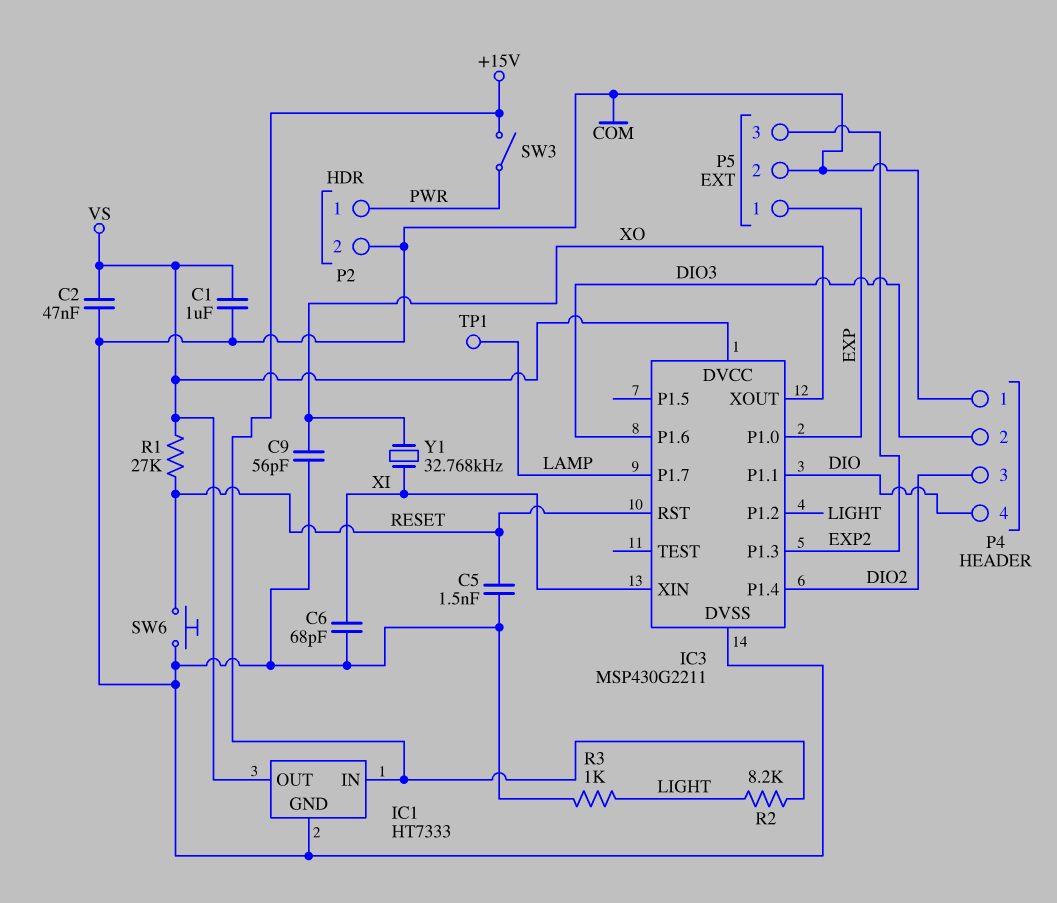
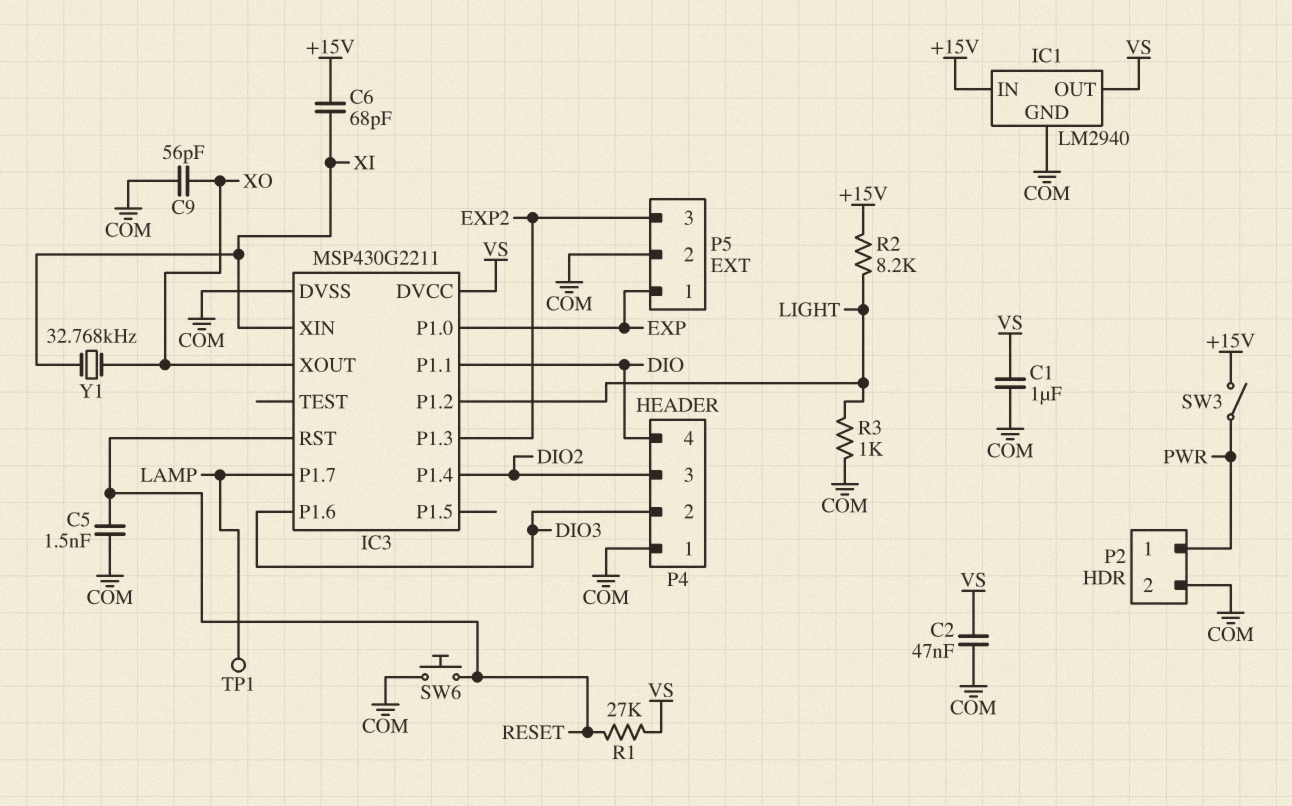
C6: 68pF (COM, XI) -> 68pF (+15V, XI)
IC1: HT7333 -> LM2940

